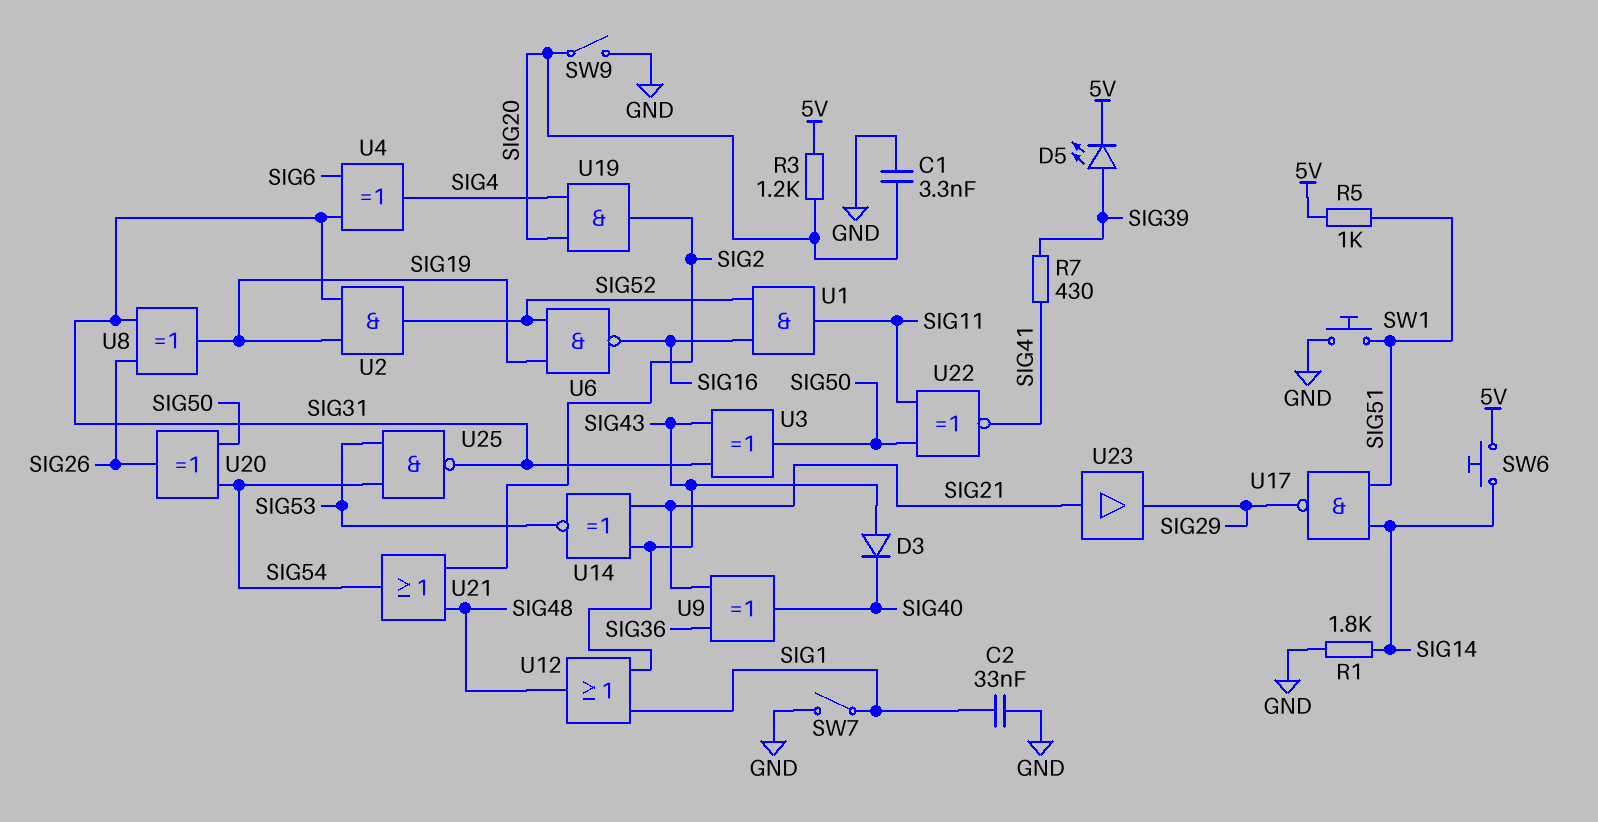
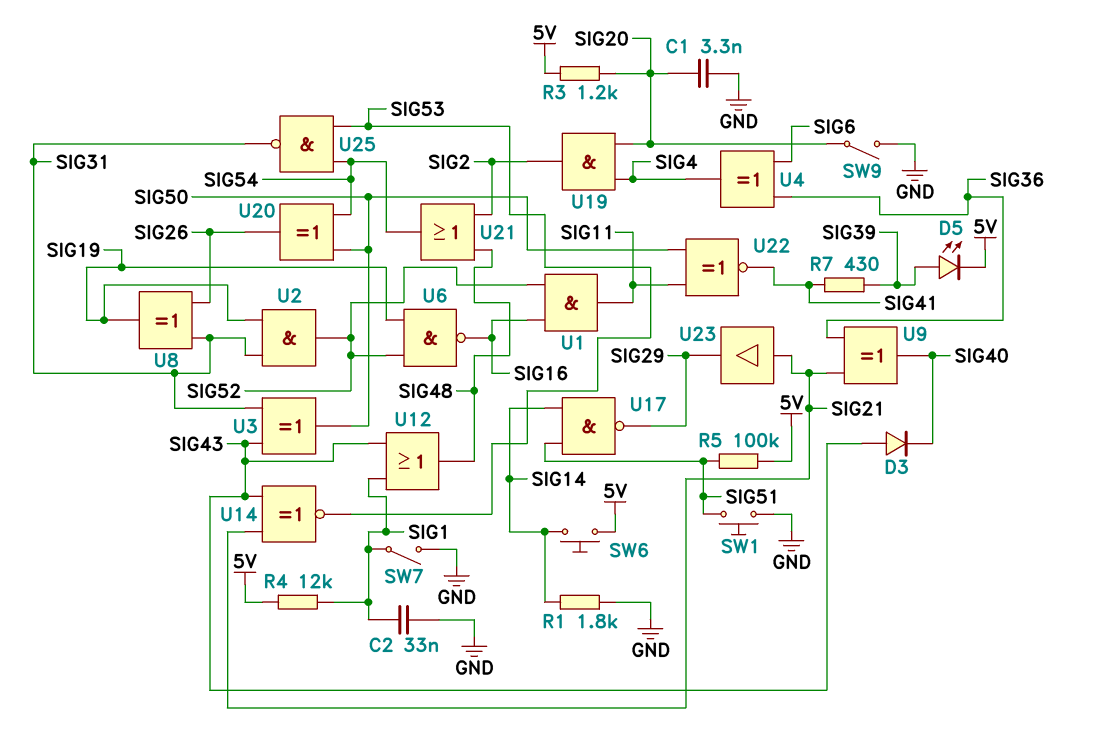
R4: none -> 12k (5V, SIG1)
R5: 1k (5V, SIG51) -> 100k (5V, SIG51)
U4: XOR (in SIG6, in SIG31, out SIG4) -> XOR (in SIG6, in SIG36, out SIG4)

